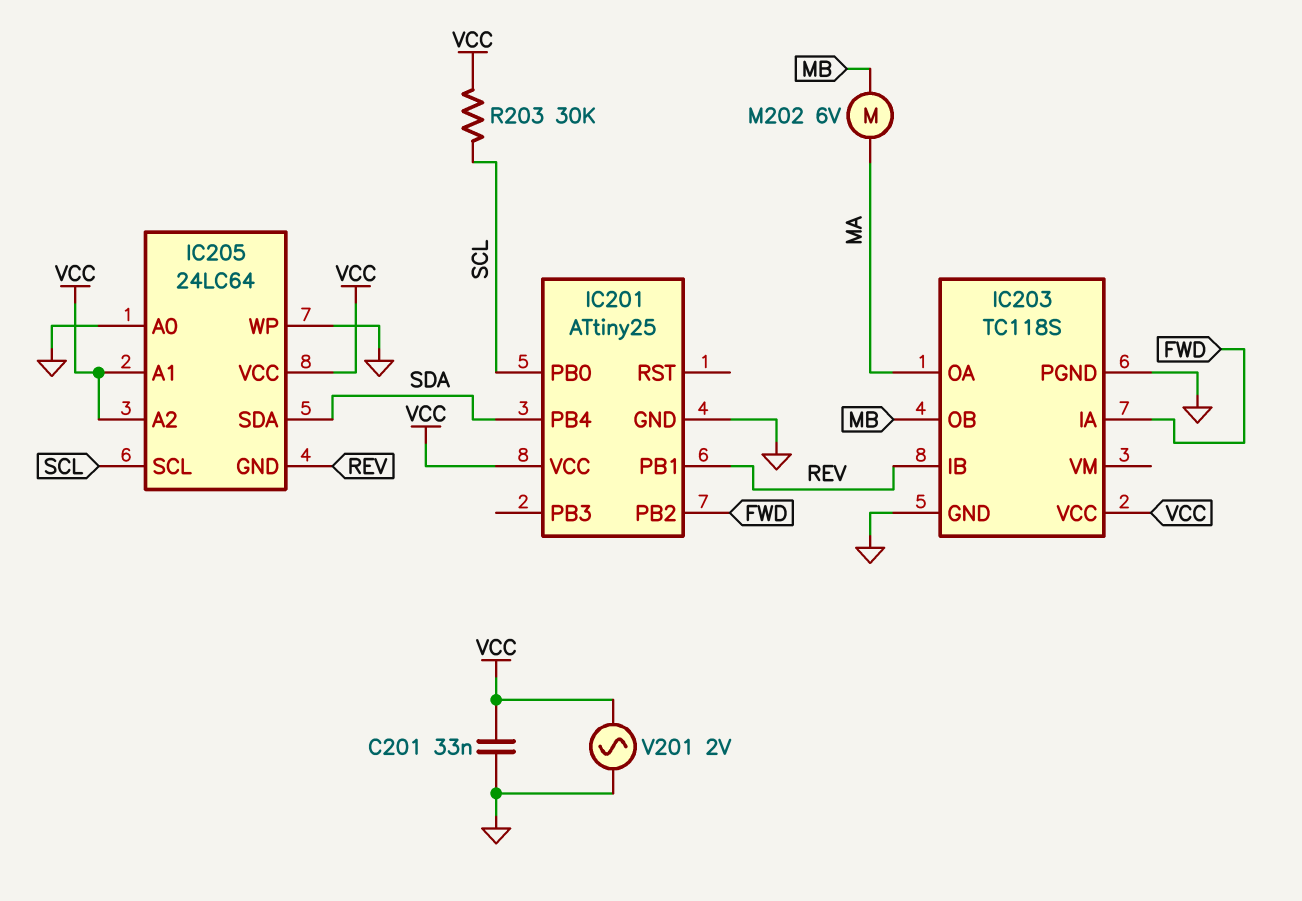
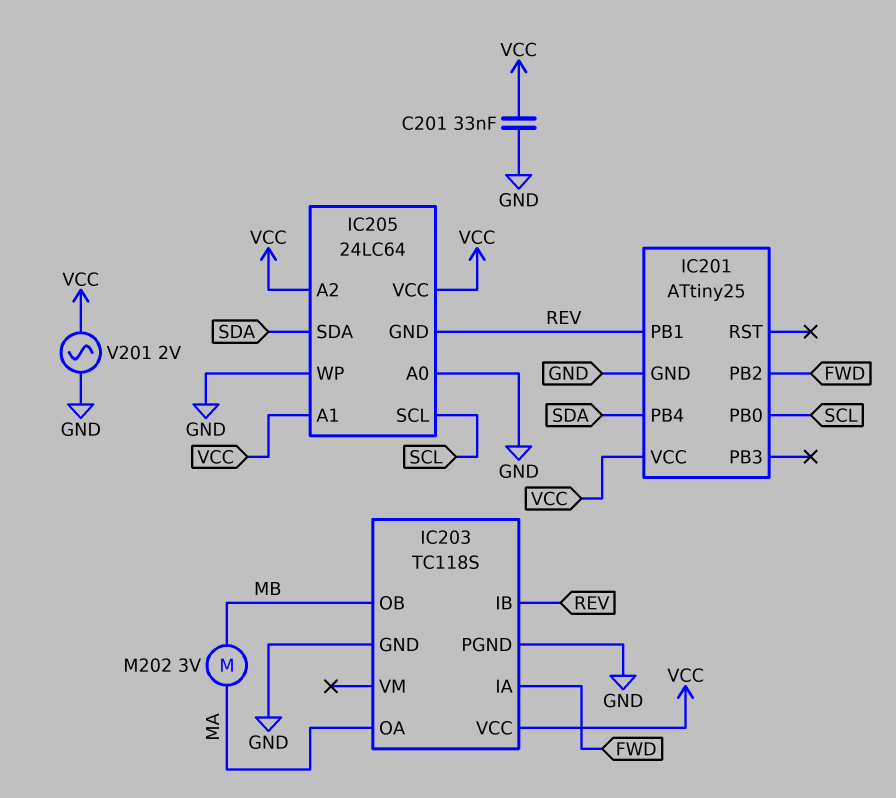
M202: motor 6V (MA, MB) -> motor 3V (MA, MB)
R203: 30k (SCL, VCC) -> none

